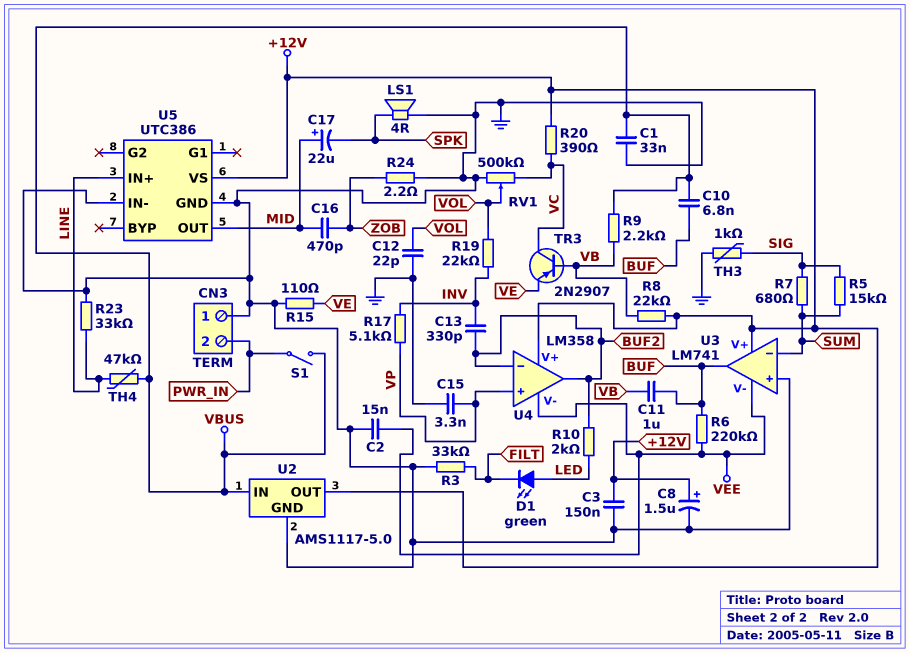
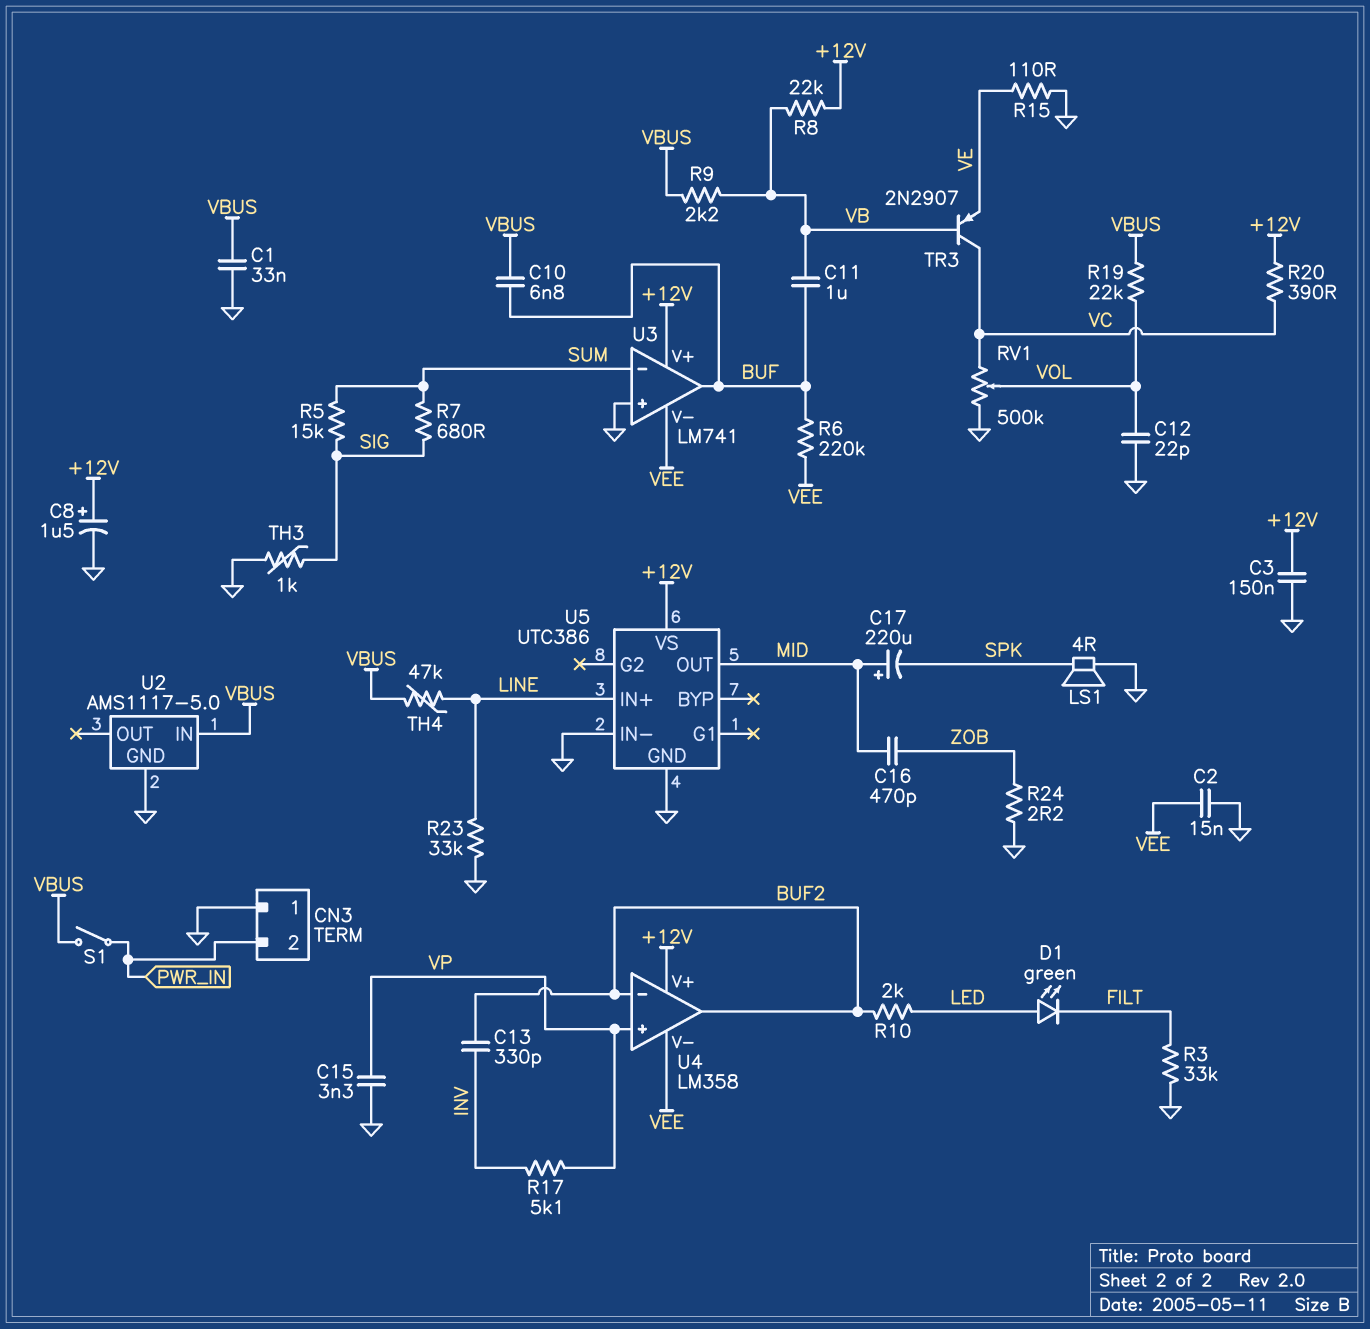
C17: 22uF (plus MID, minus SPK) -> 220uF (plus MID, minus SPK)
R19: 22k (INV, VOL) -> 22k (VBUS, VOL)
U2 pin OUT: +12V -> none

